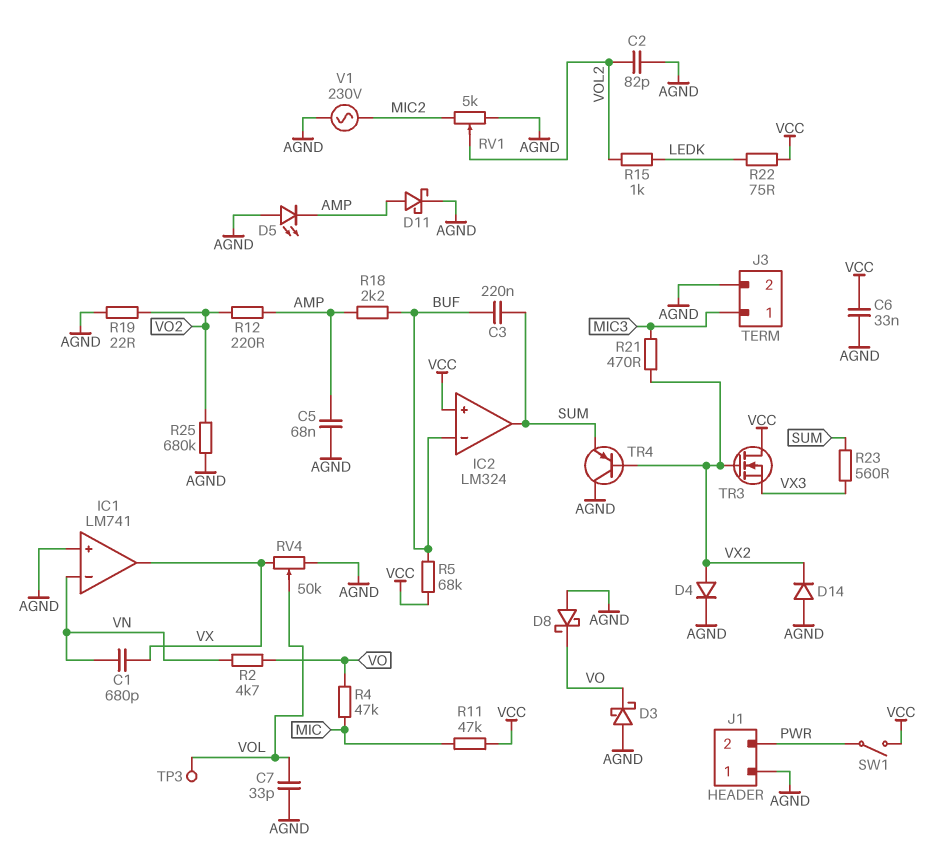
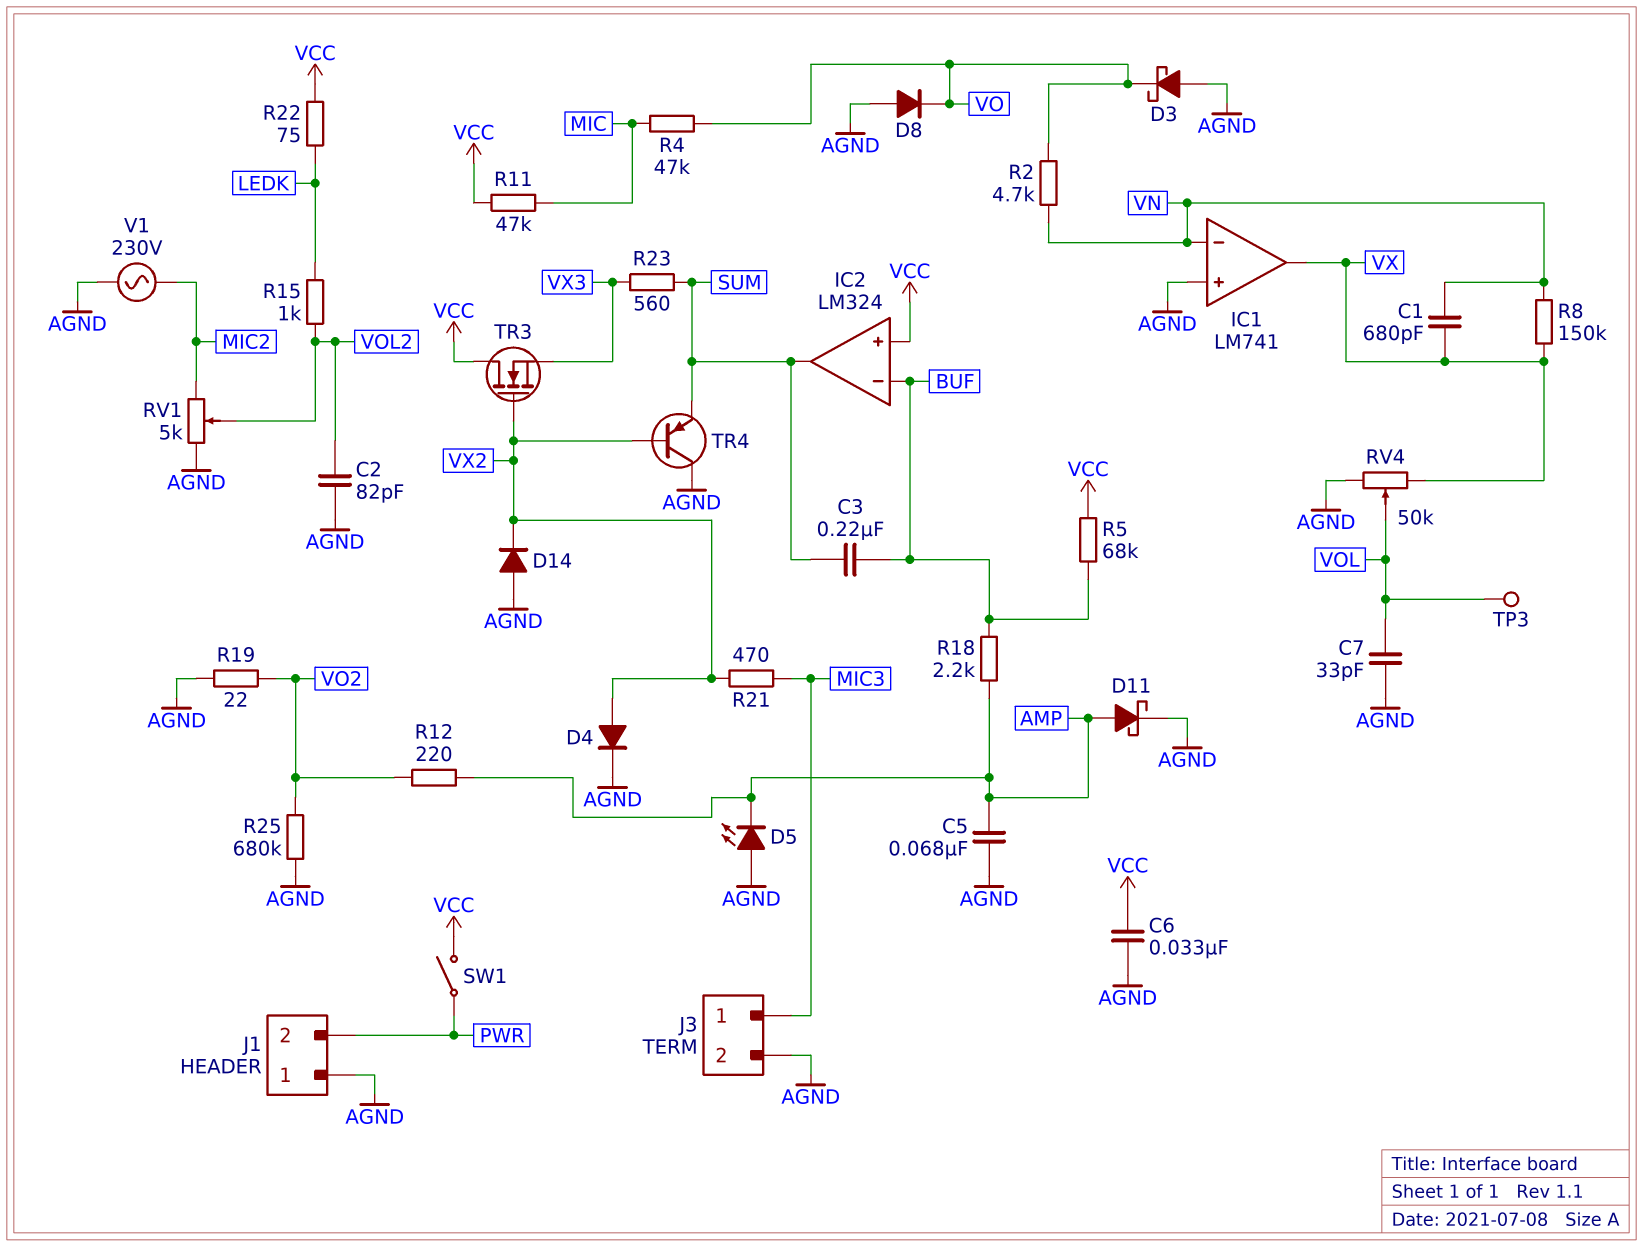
D8: schottky (A AGND, K VO) -> diode (A AGND, K VO)
R8: none -> 150k (VN, VX)

